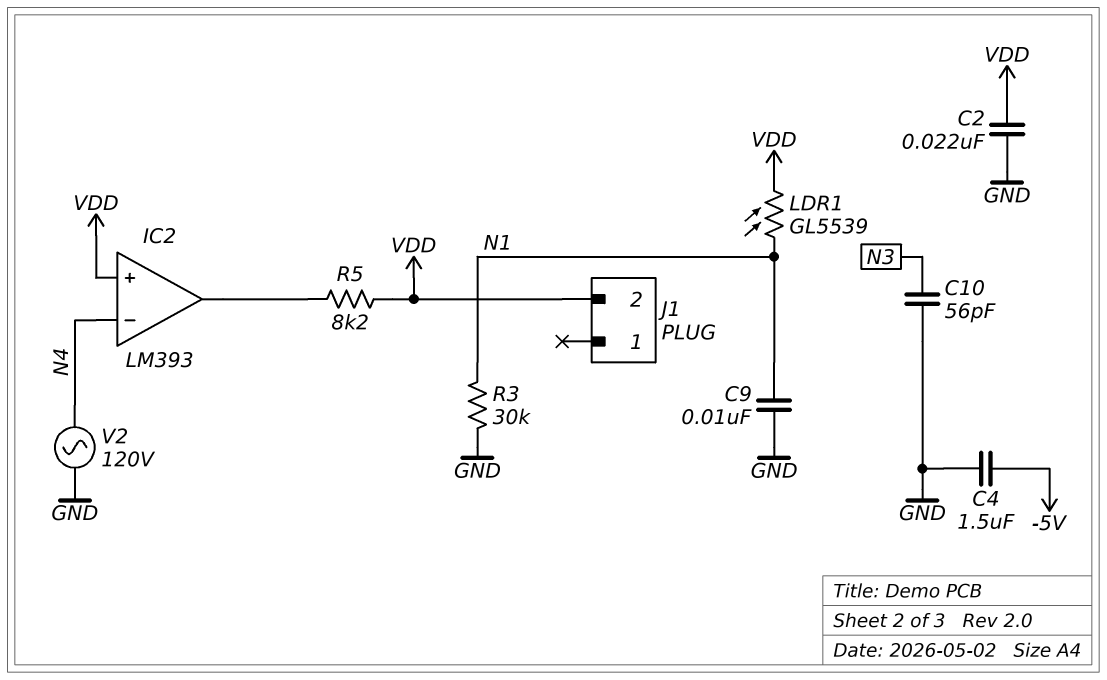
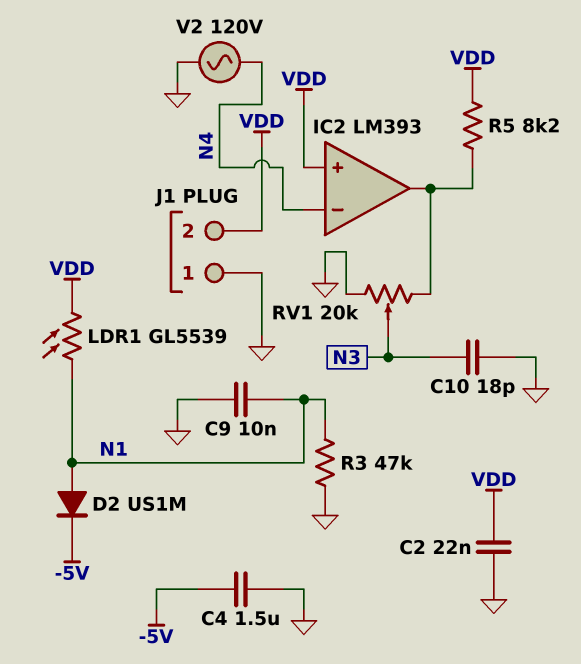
C10: 56pF (GND, N3) -> 18pF (GND, N3)
D2: none -> diode US1M (A N1, K -5V)
J1 pin 1: none -> GND
R3: 30k (GND, N1) -> 47k (GND, N1)
RV1: none -> 20k (GND, IC2/out, wiper N3)

